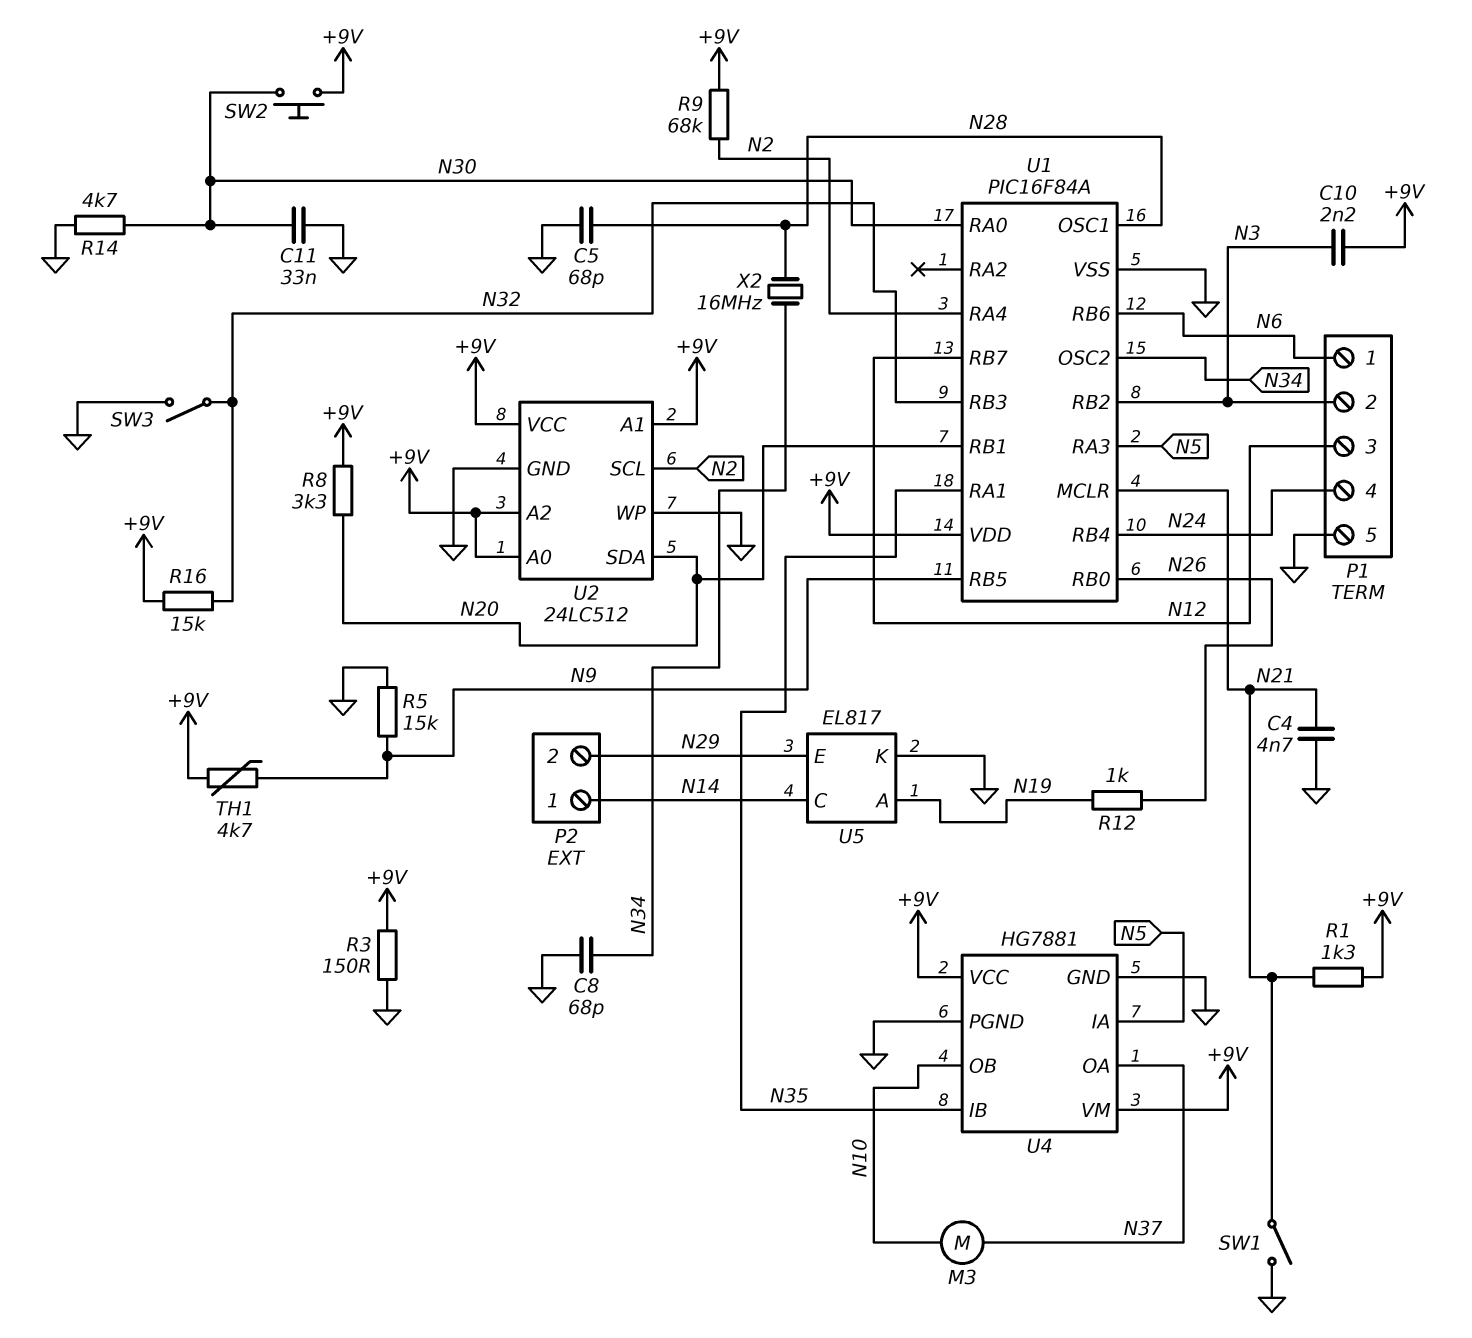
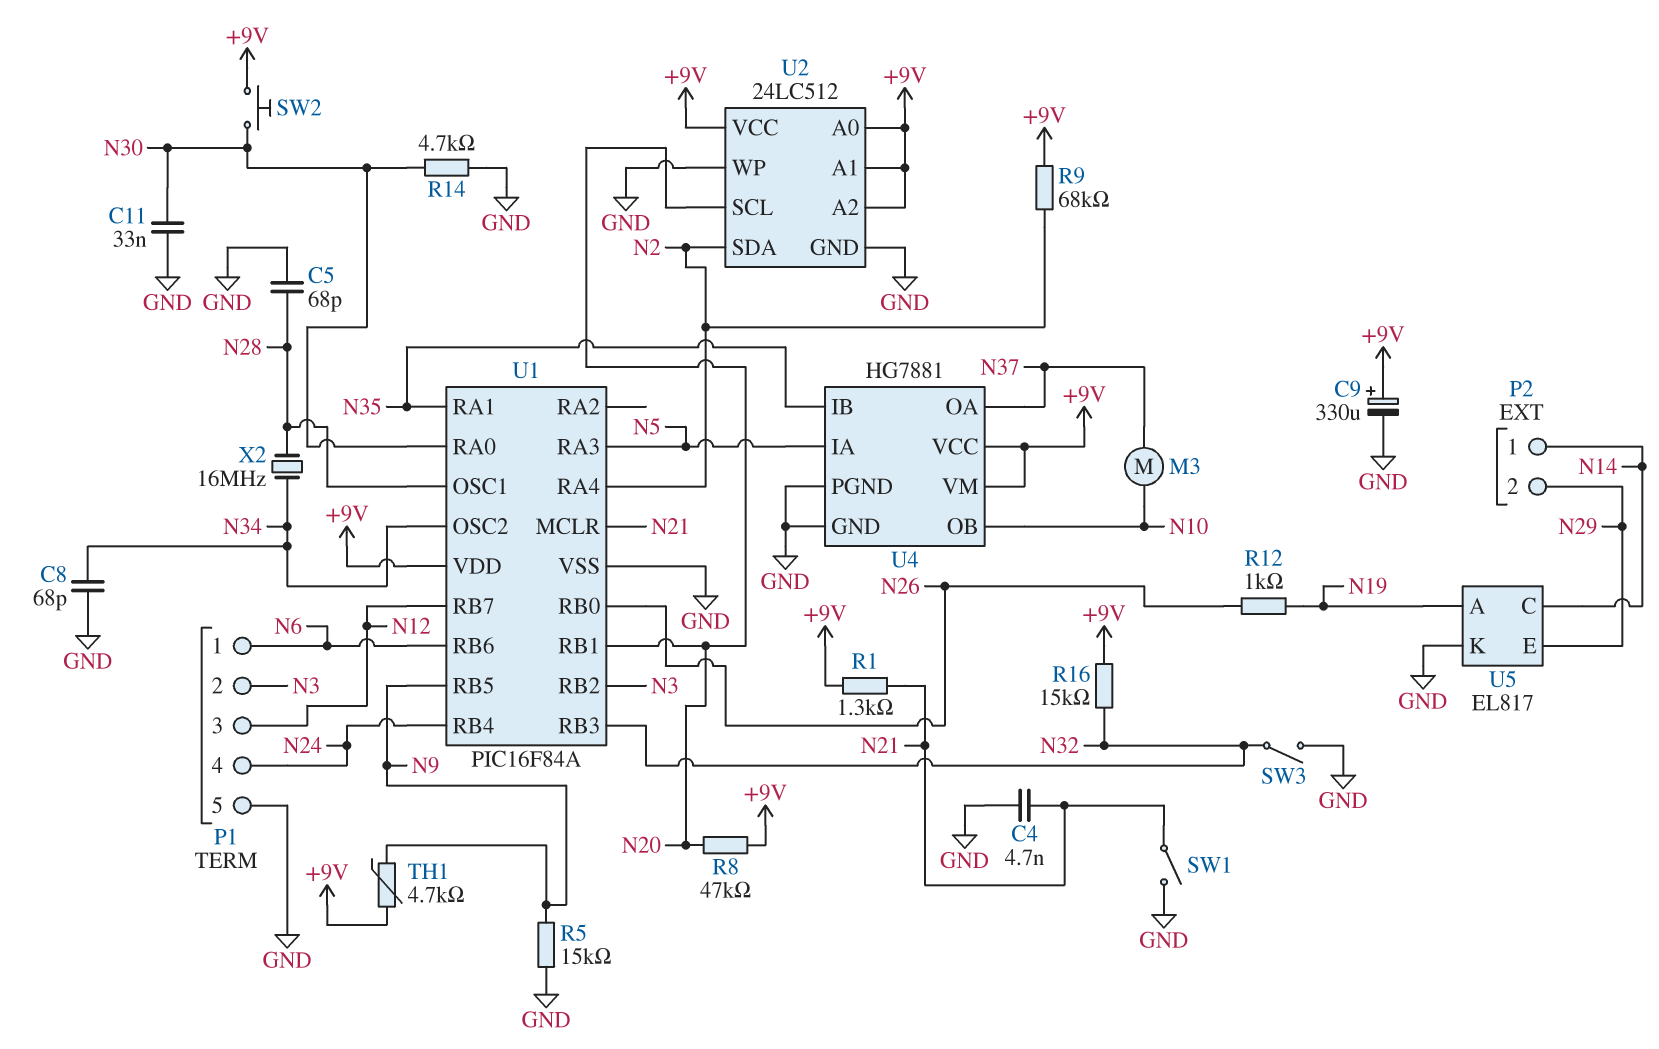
C9: none -> 330uF (plus +9V, minus GND)
C10: 2.2nF (+9V, N3) -> none
R3: 150 (+9V, GND) -> none
R8: 3.3k (+9V, N20) -> 47k (+9V, N20)
U2 pin SCL: N2 -> N20
U2 pin SDA: N20 -> N2

